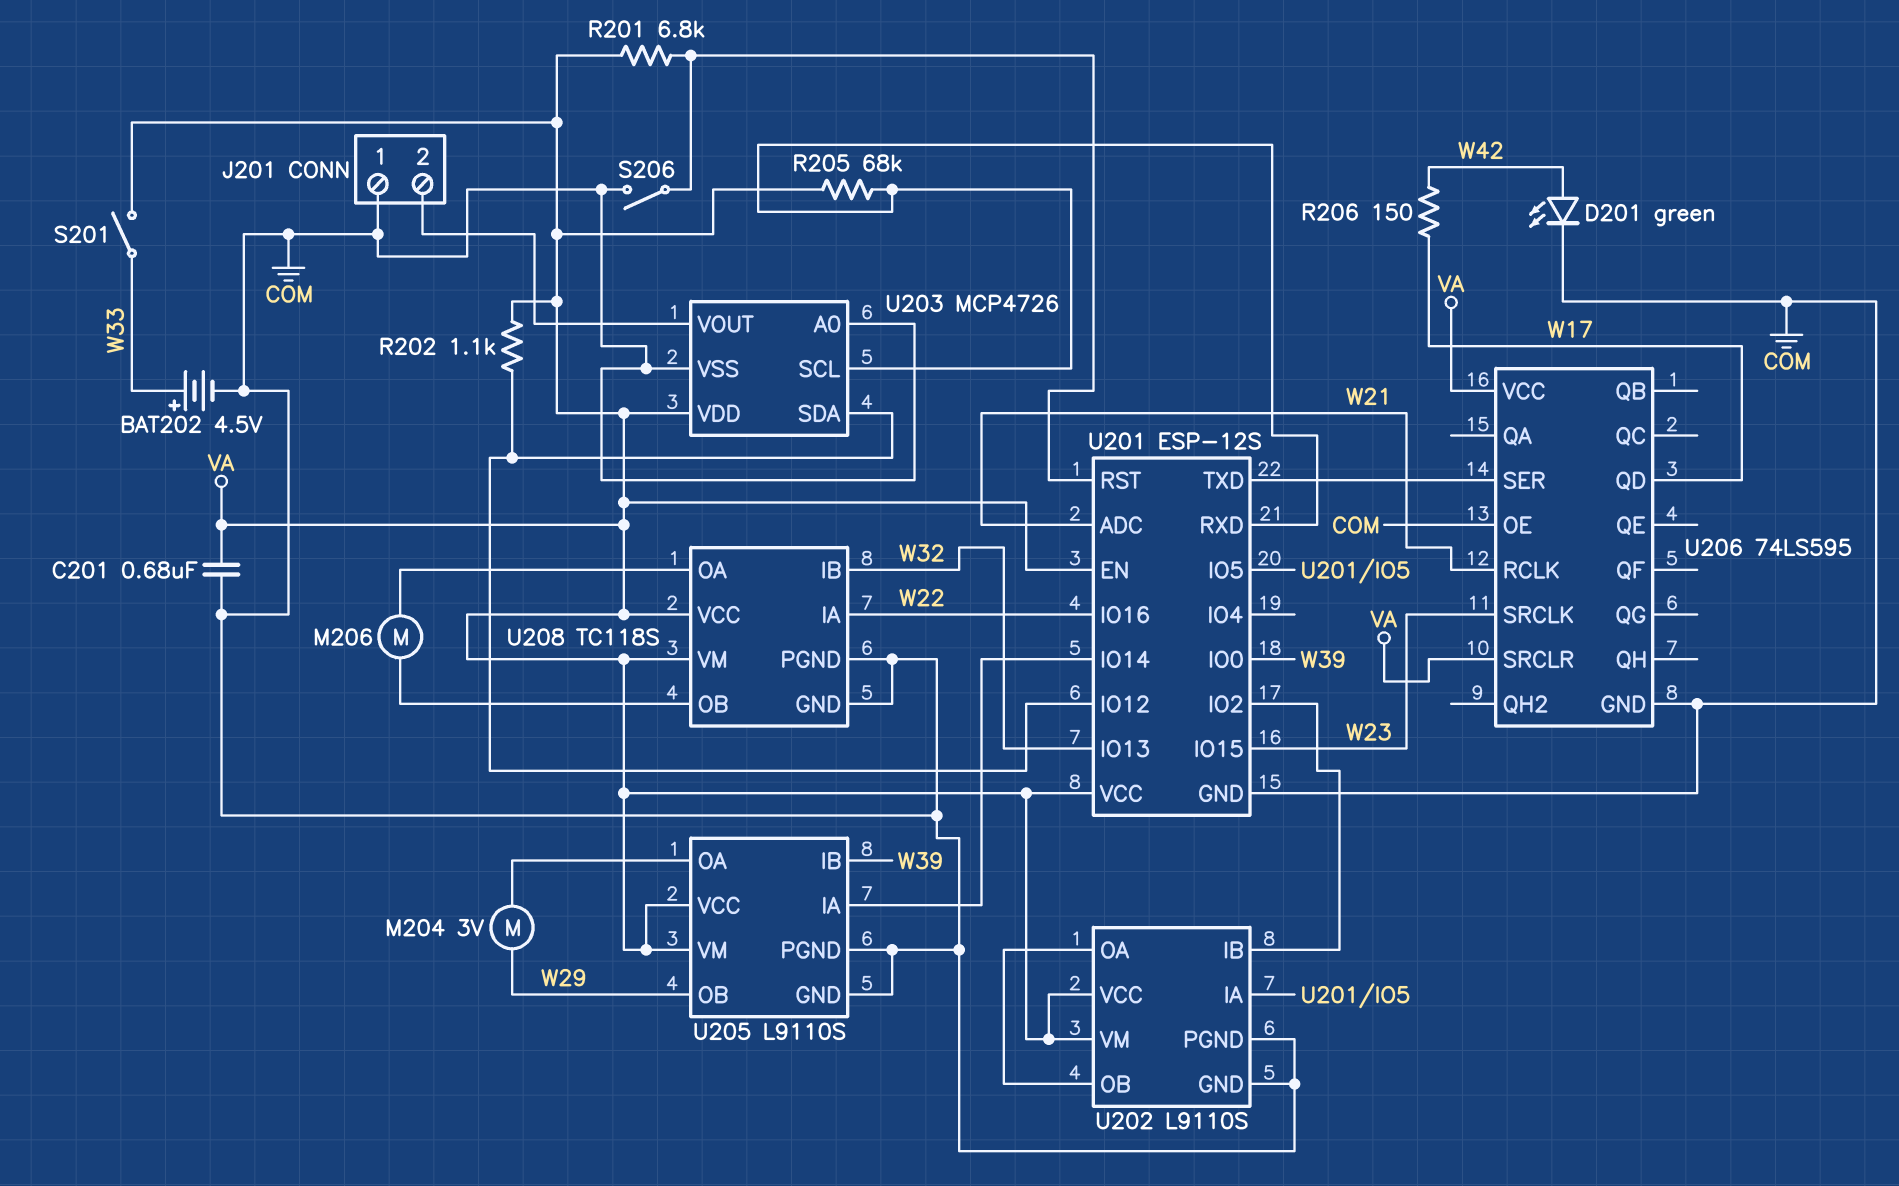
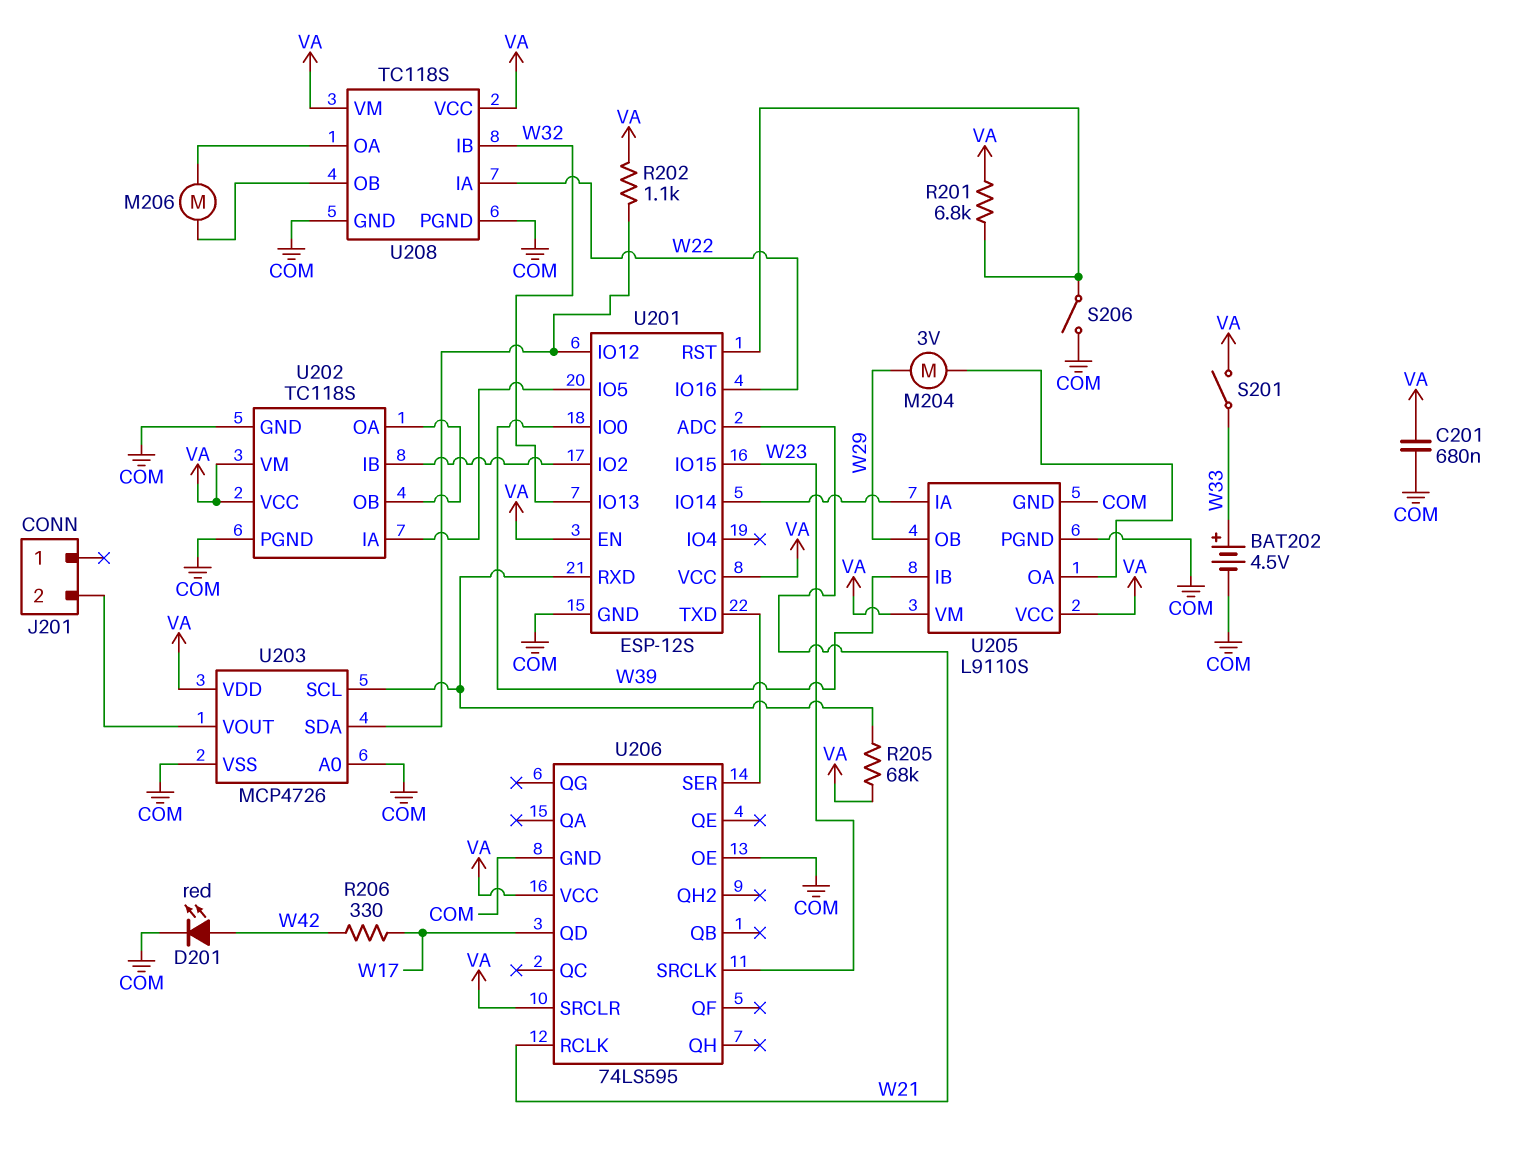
D201: LED green (A W42, K COM) -> LED red (A W42, K COM)
J201 pin 1: COM -> none
R206: 150 (W17, W42) -> 330 (W17, W42)
U202: L9110S -> TC118S

